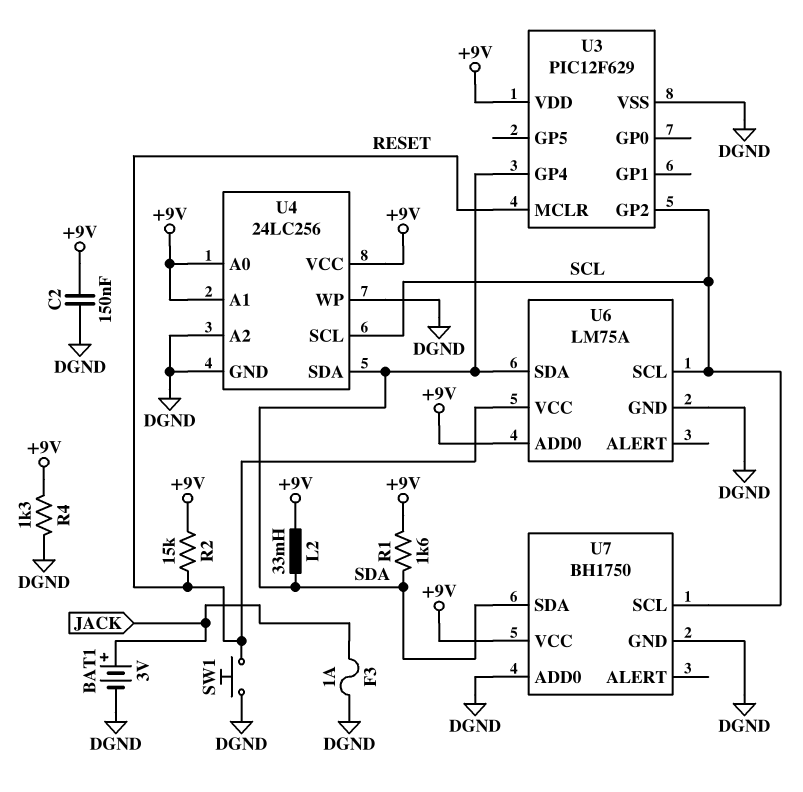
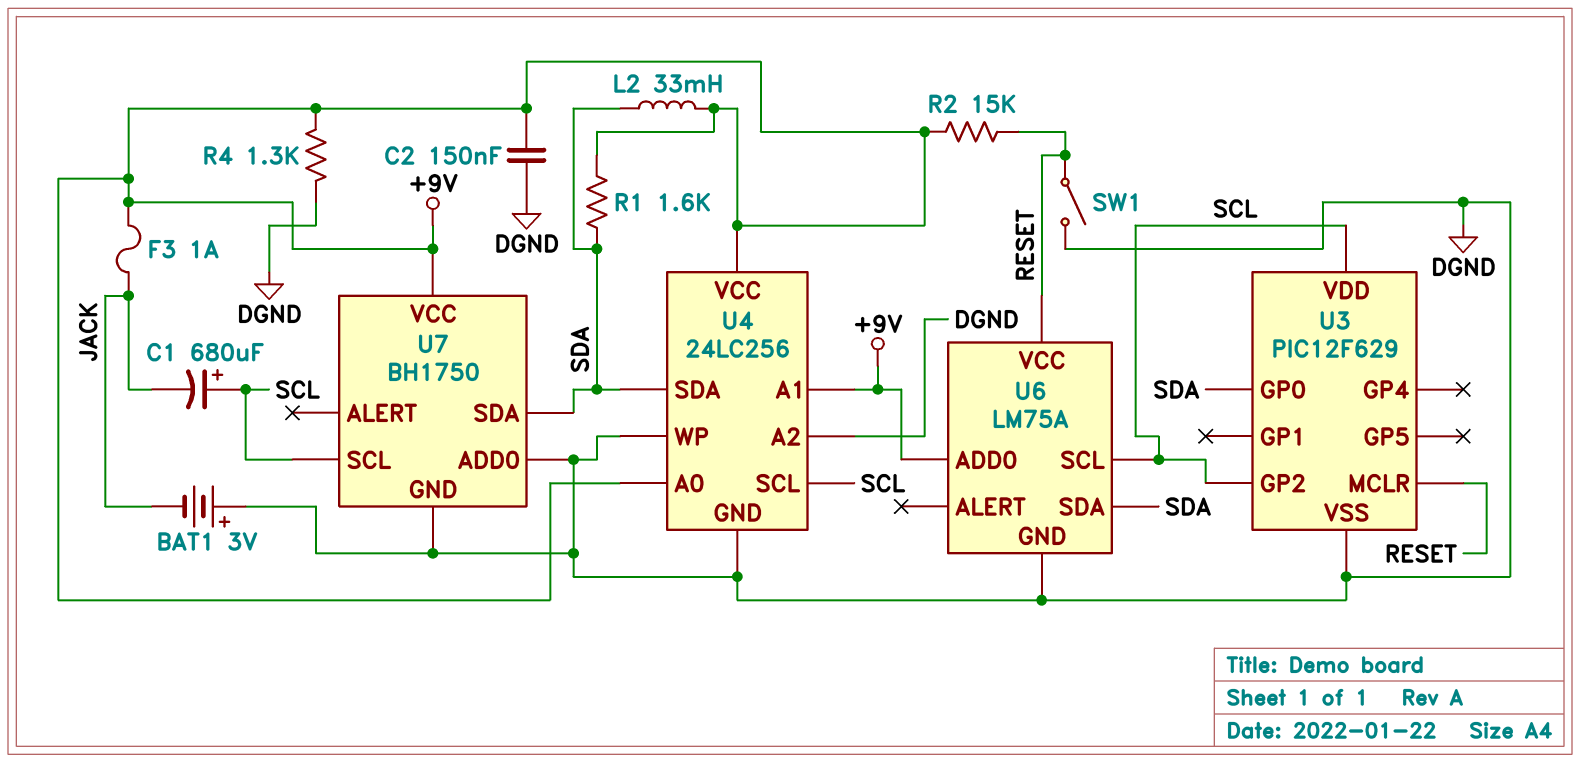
BAT1: 3V (plus JACK, minus DGND) -> 3V (plus DGND, minus JACK)
C1: none -> 680uF (plus SCL, minus JACK)
F3: 1A (DGND, JACK) -> 1A (+9V, JACK)
SW1: button (DGND, RESET) -> switch (DGND, RESET)
U3 pin GP0: none -> SDA
U3 pin GP4: SDA -> none
U3 pin VDD: +9V -> SCL

